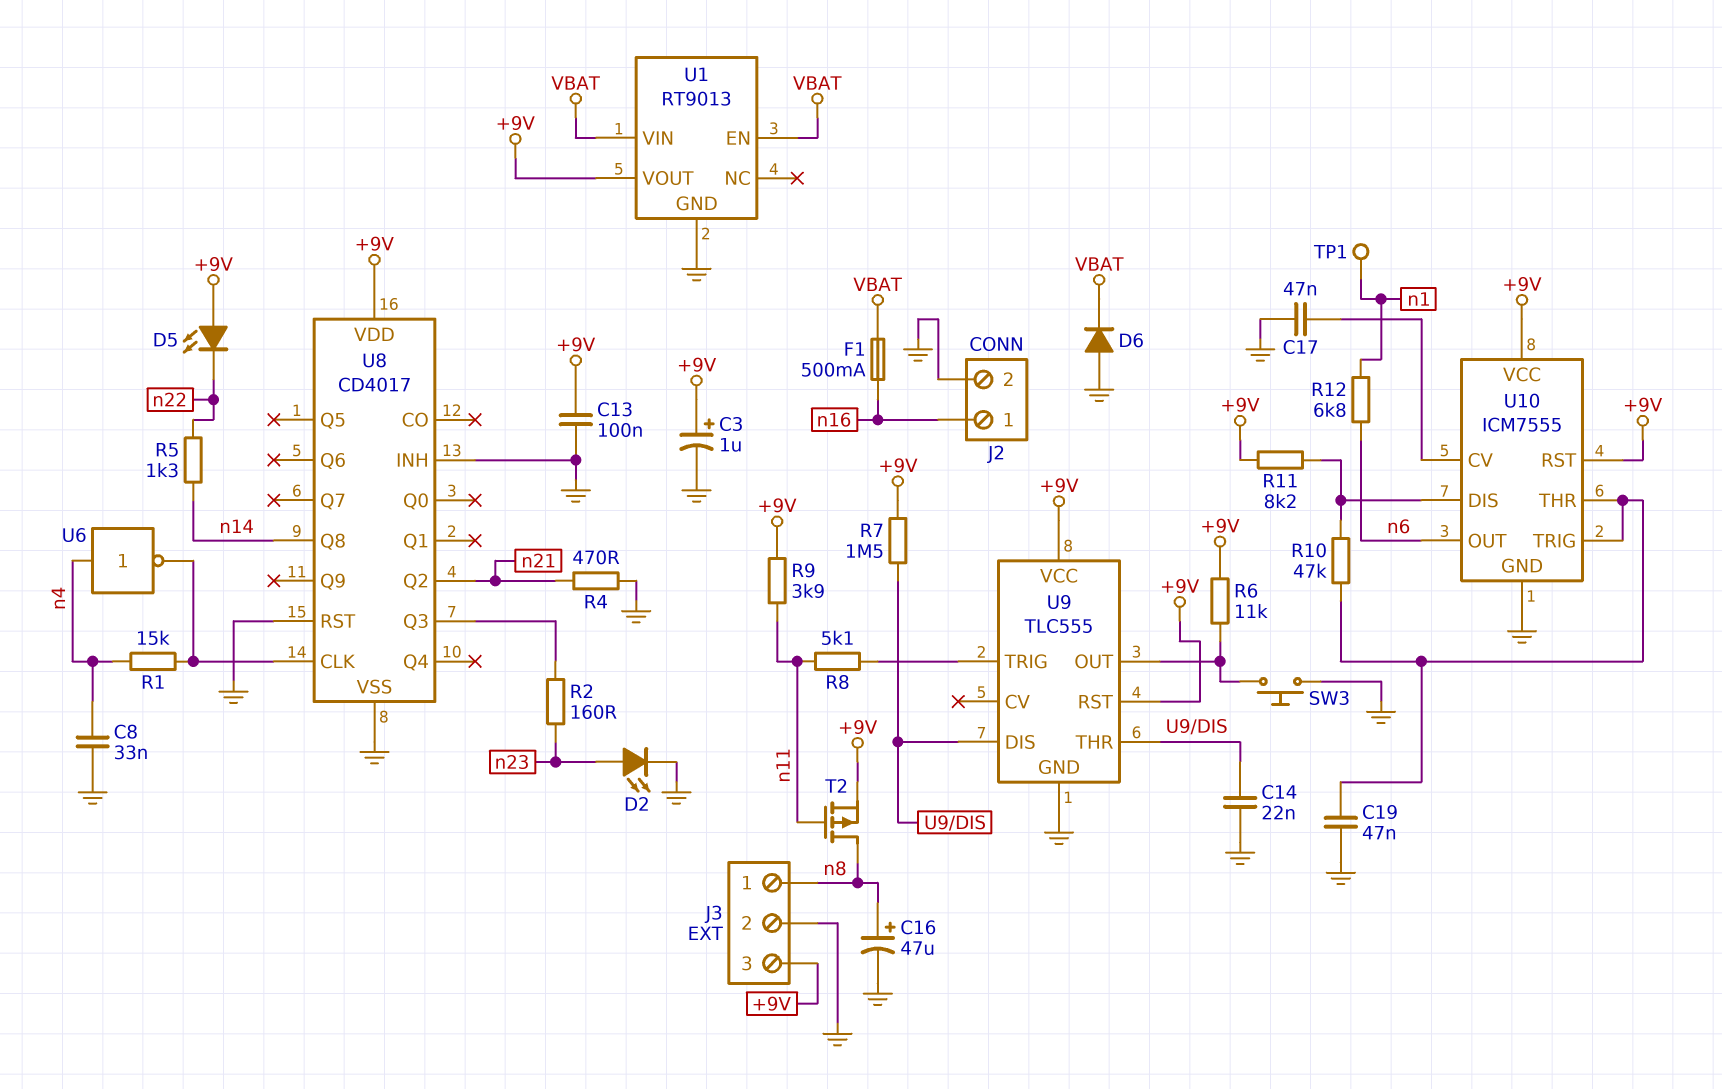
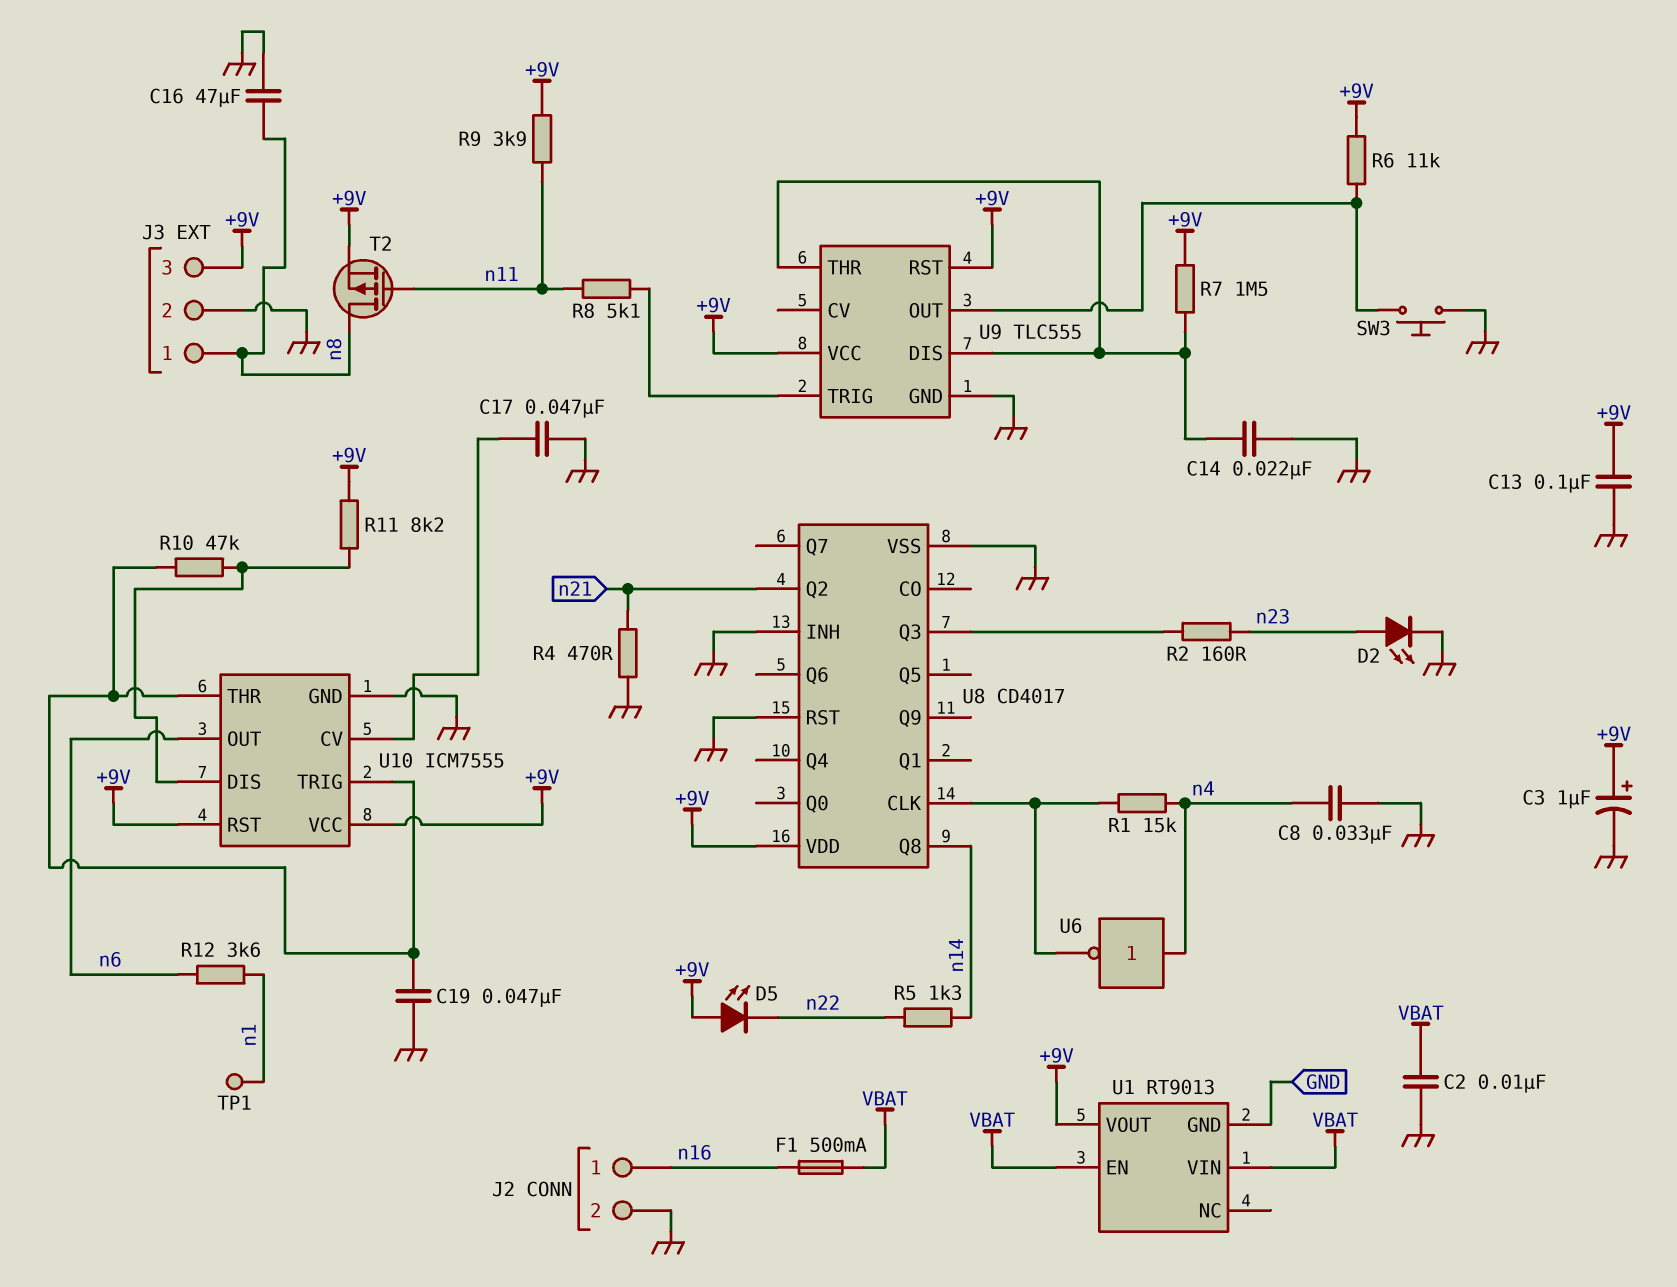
C2: none -> 10nF (GND, VBAT)
C16: 47uF (plus n8, minus GND) -> 47uF (GND, n8)
D6: diode (A GND, K VBAT) -> none
R12: 6.8k (n1, n6) -> 3.6k (n1, n6)

